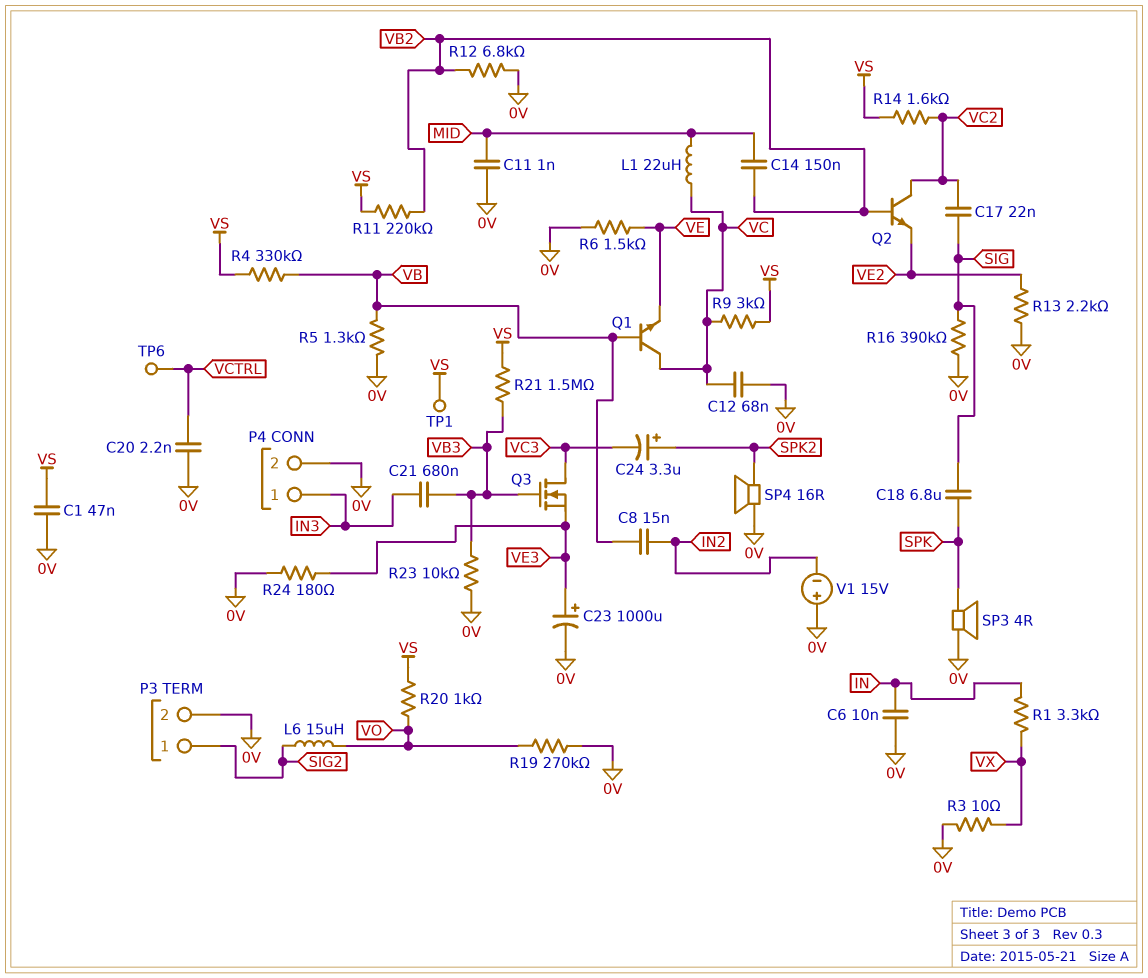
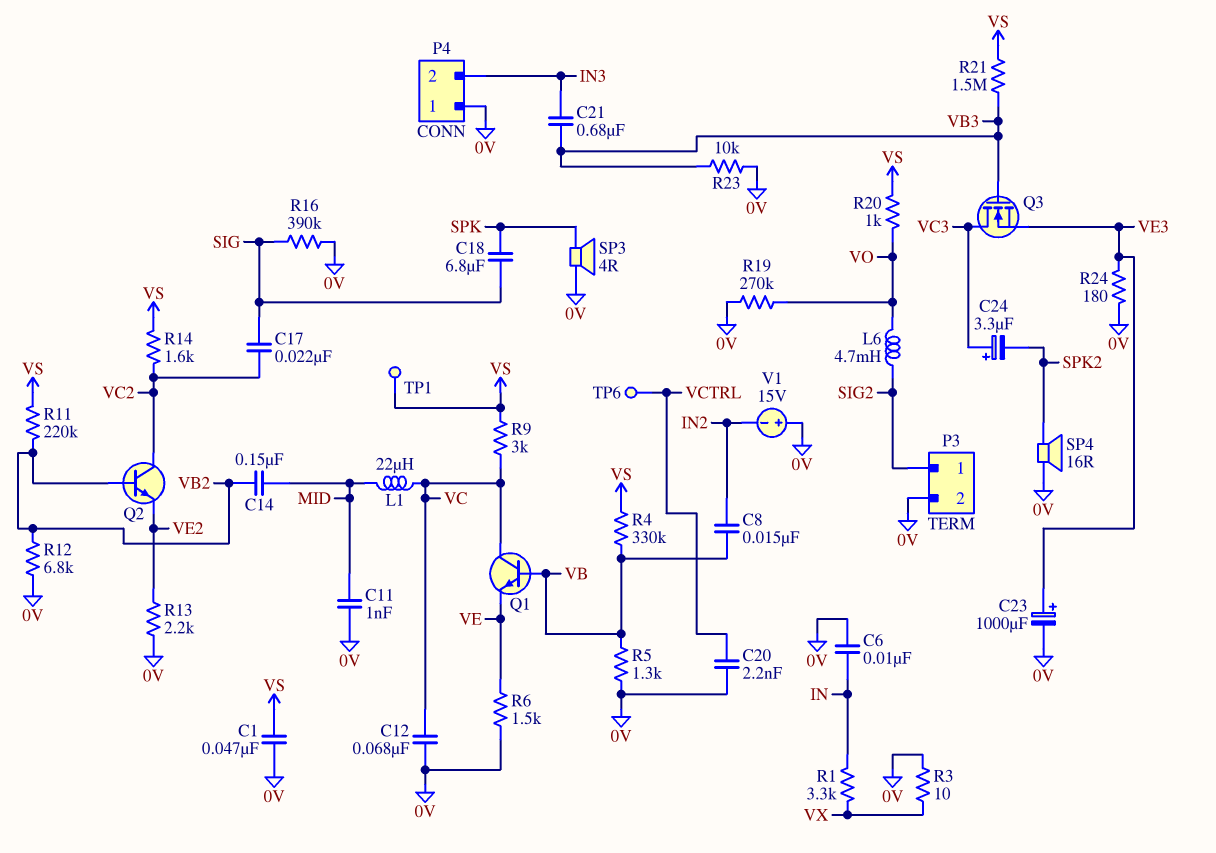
C24: 3.3uF (plus SPK2, minus VC3) -> 3.3uF (plus VC3, minus SPK2)
L6: 15uH (SIG2, VO) -> 4.7mH (SIG2, VO)
P4 pin 1: IN3 -> 0V
P4 pin 2: 0V -> IN3

